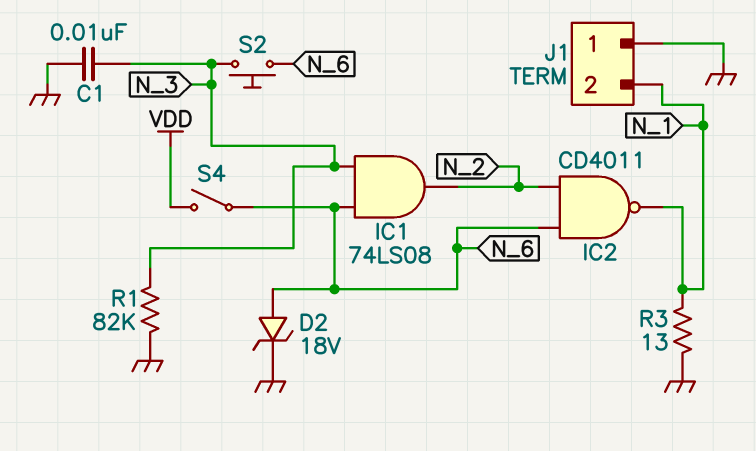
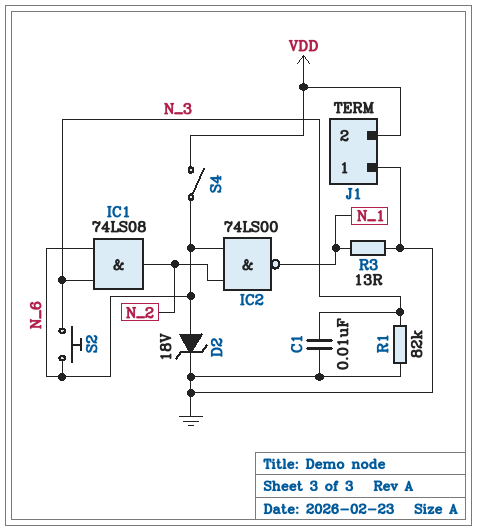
IC2: NAND CD4011 (in N_2, in N_6, out N_1) -> NAND 74LS00 (in N_2, in N_6, out N_1)
J1 pin 2: N_1 -> VDD

